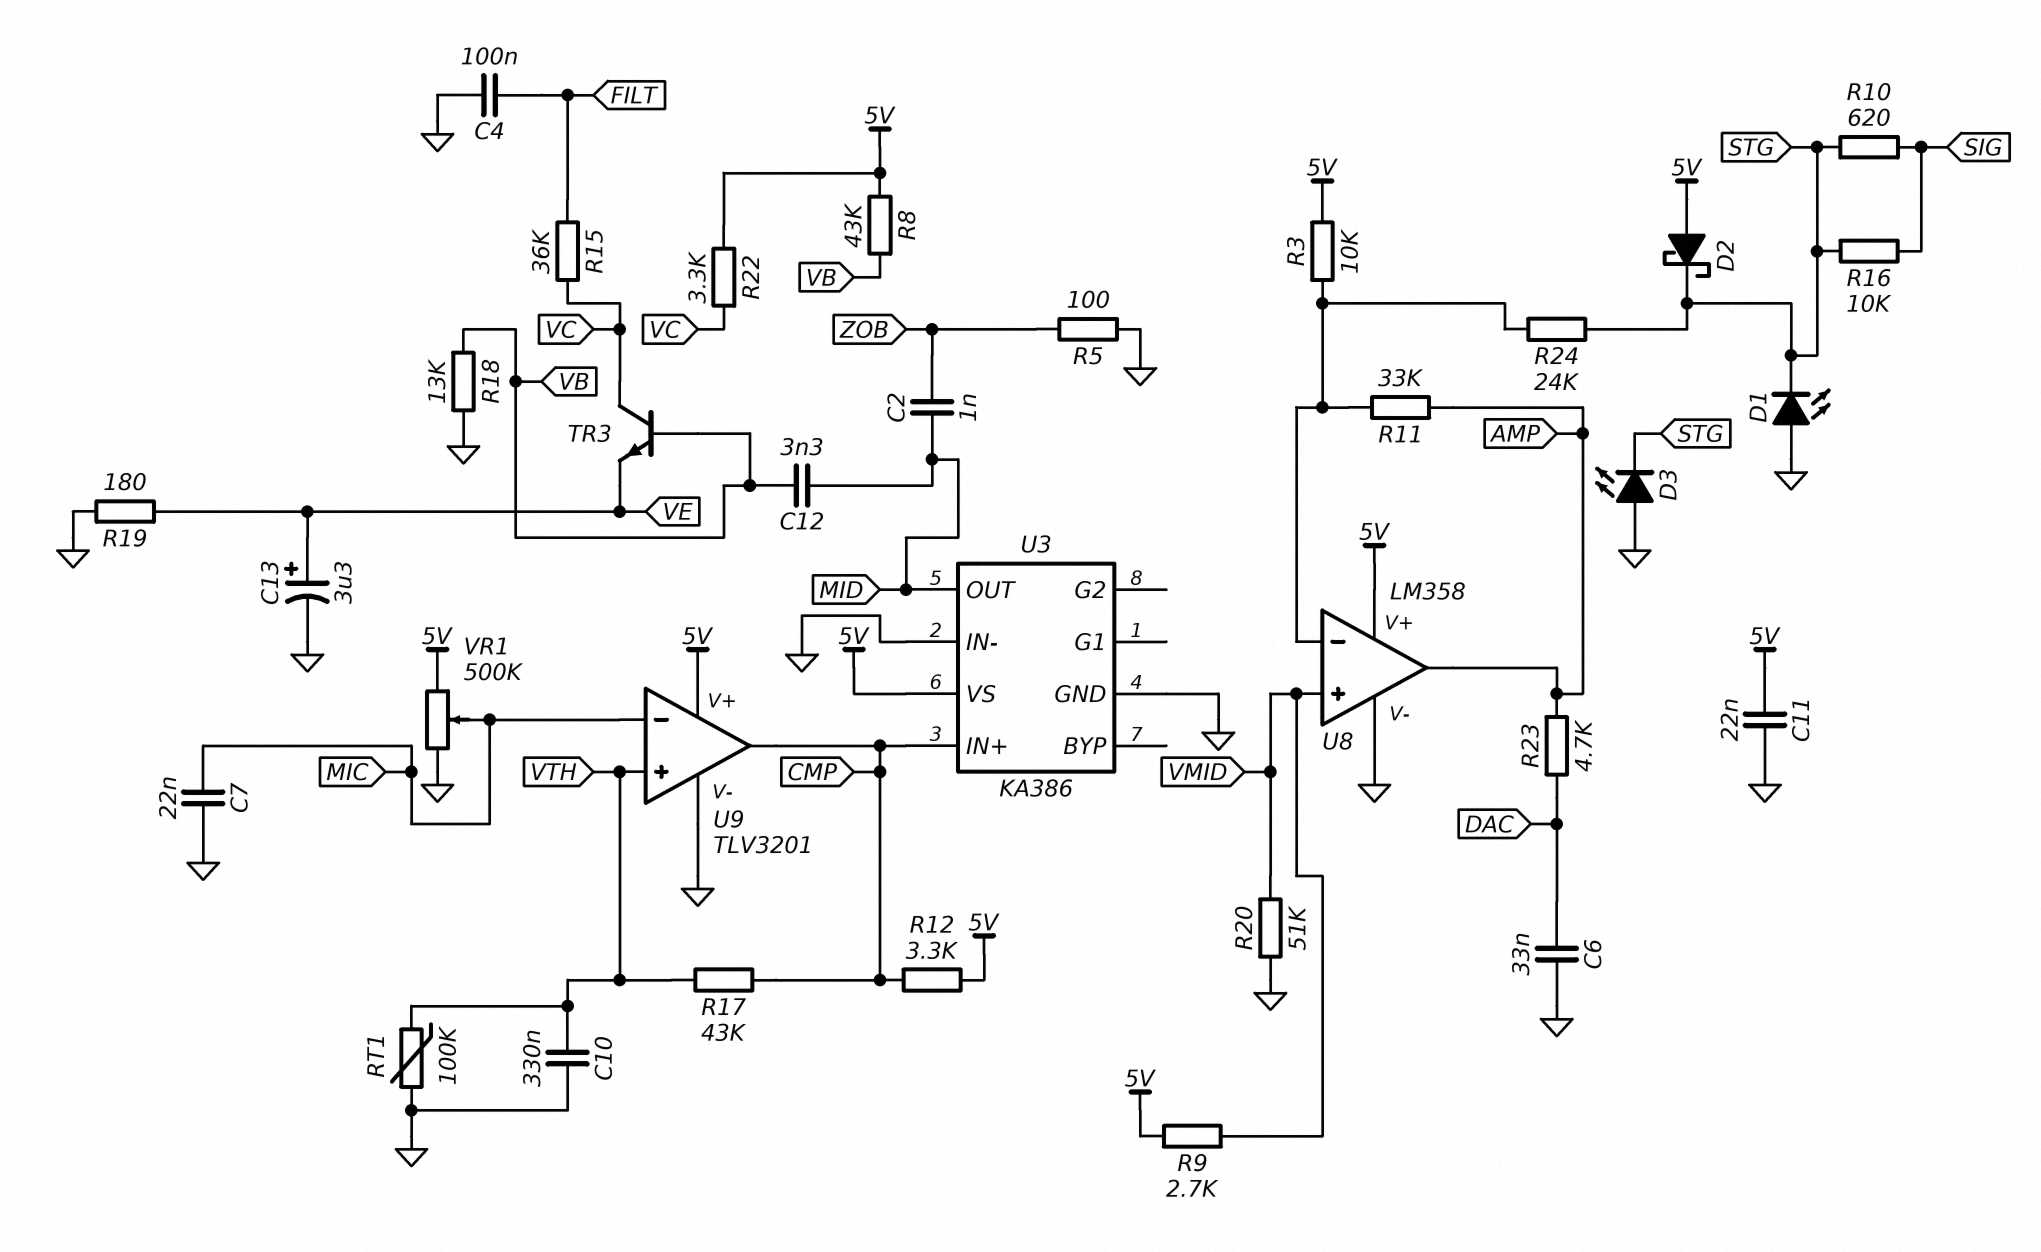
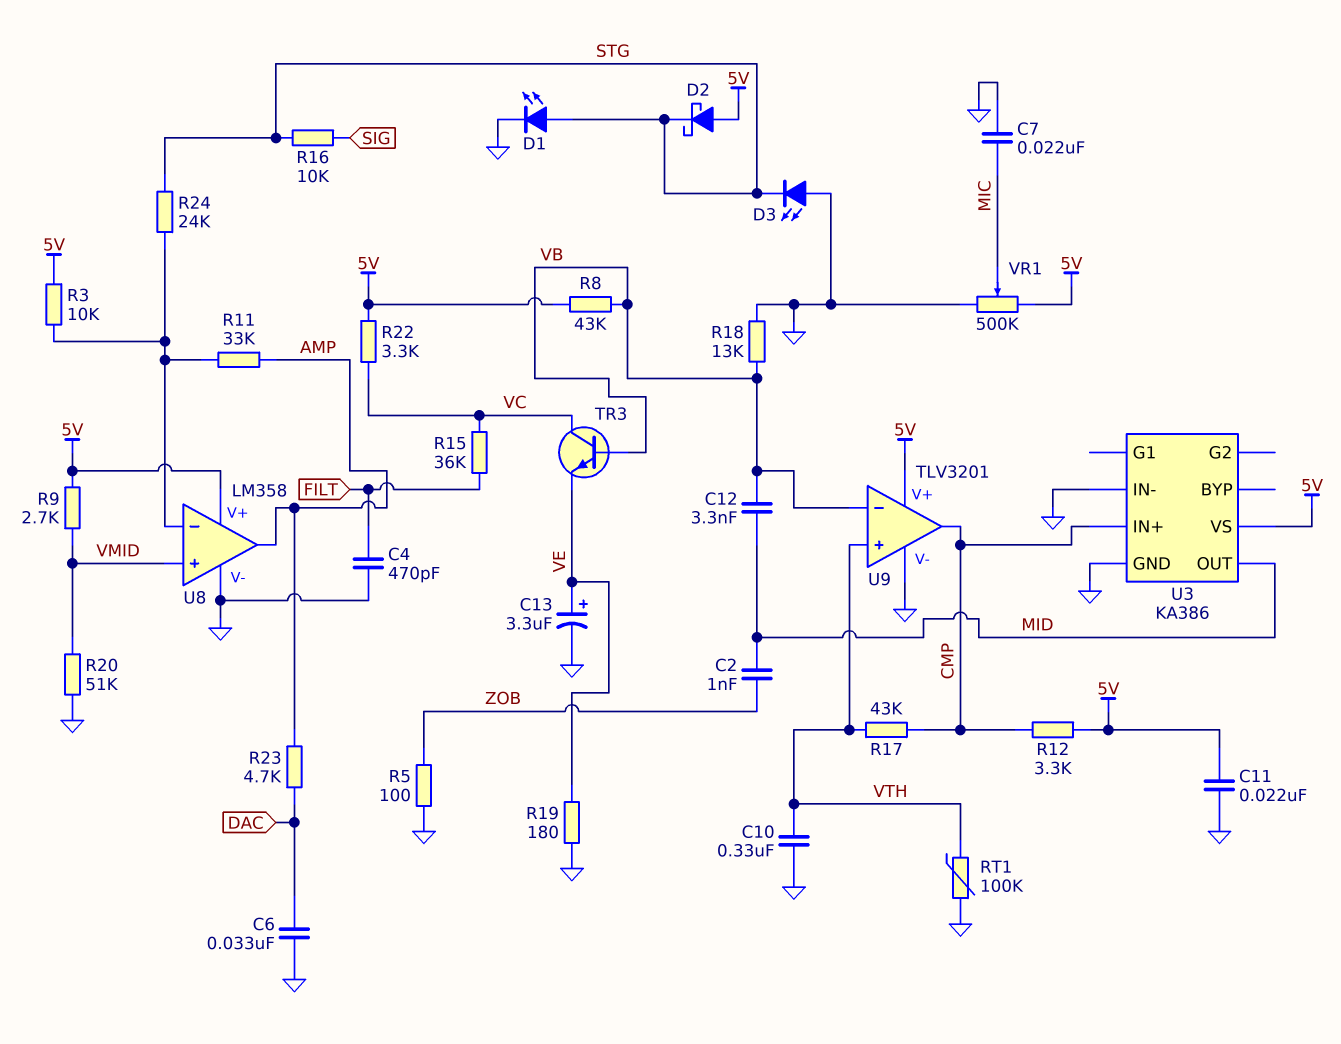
C4: 100nF (FILT, GND) -> 470pF (FILT, GND)
D1: LED (A GND, K STG) -> LED (A STG, K GND)
R10: 620 (SIG, STG) -> none
U9 pin in-: MIC -> VB

